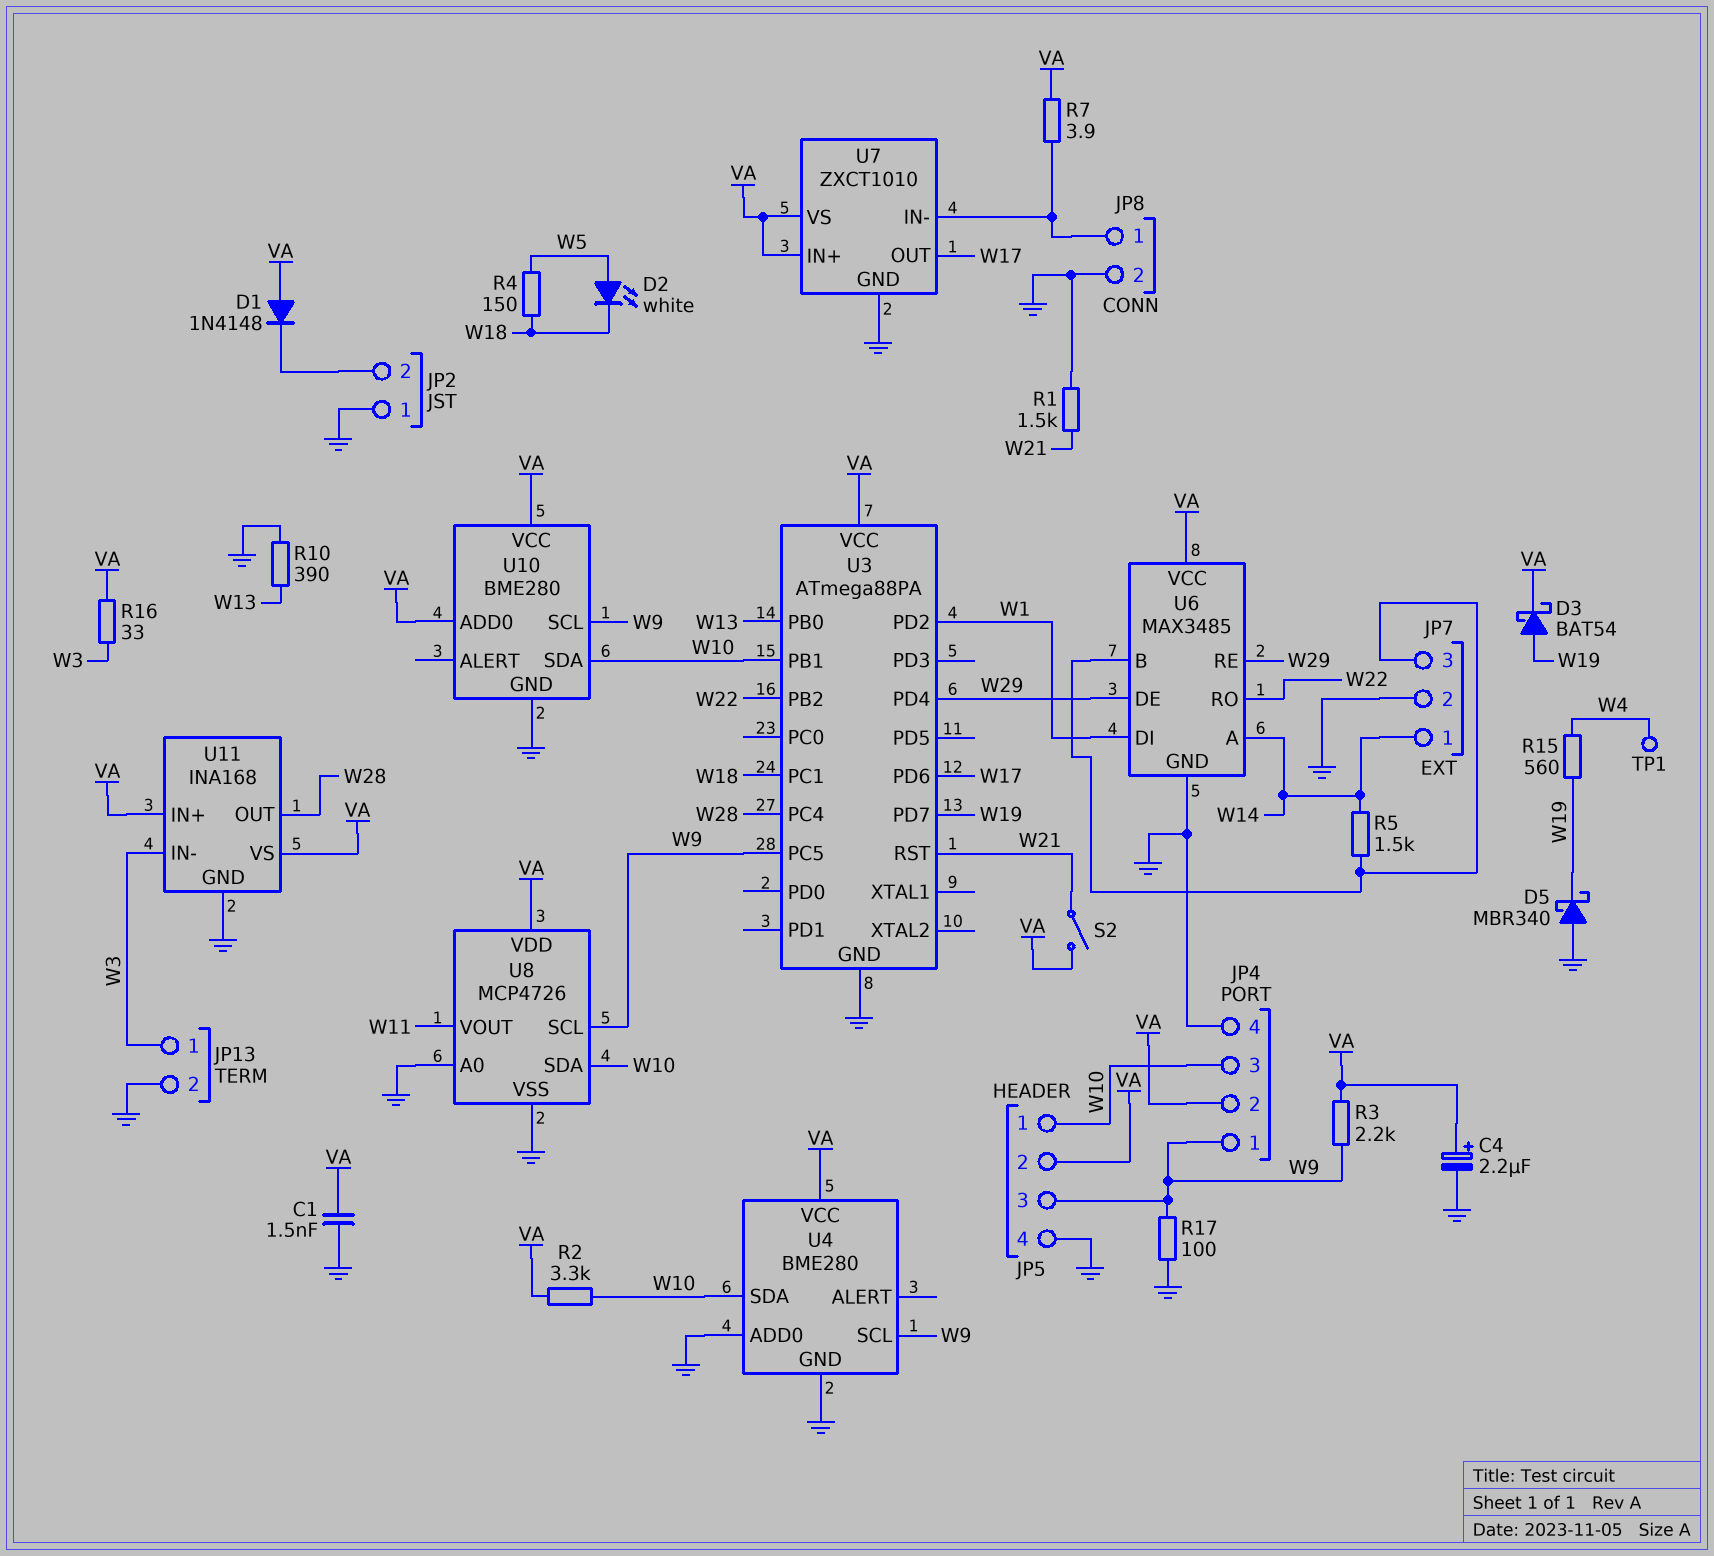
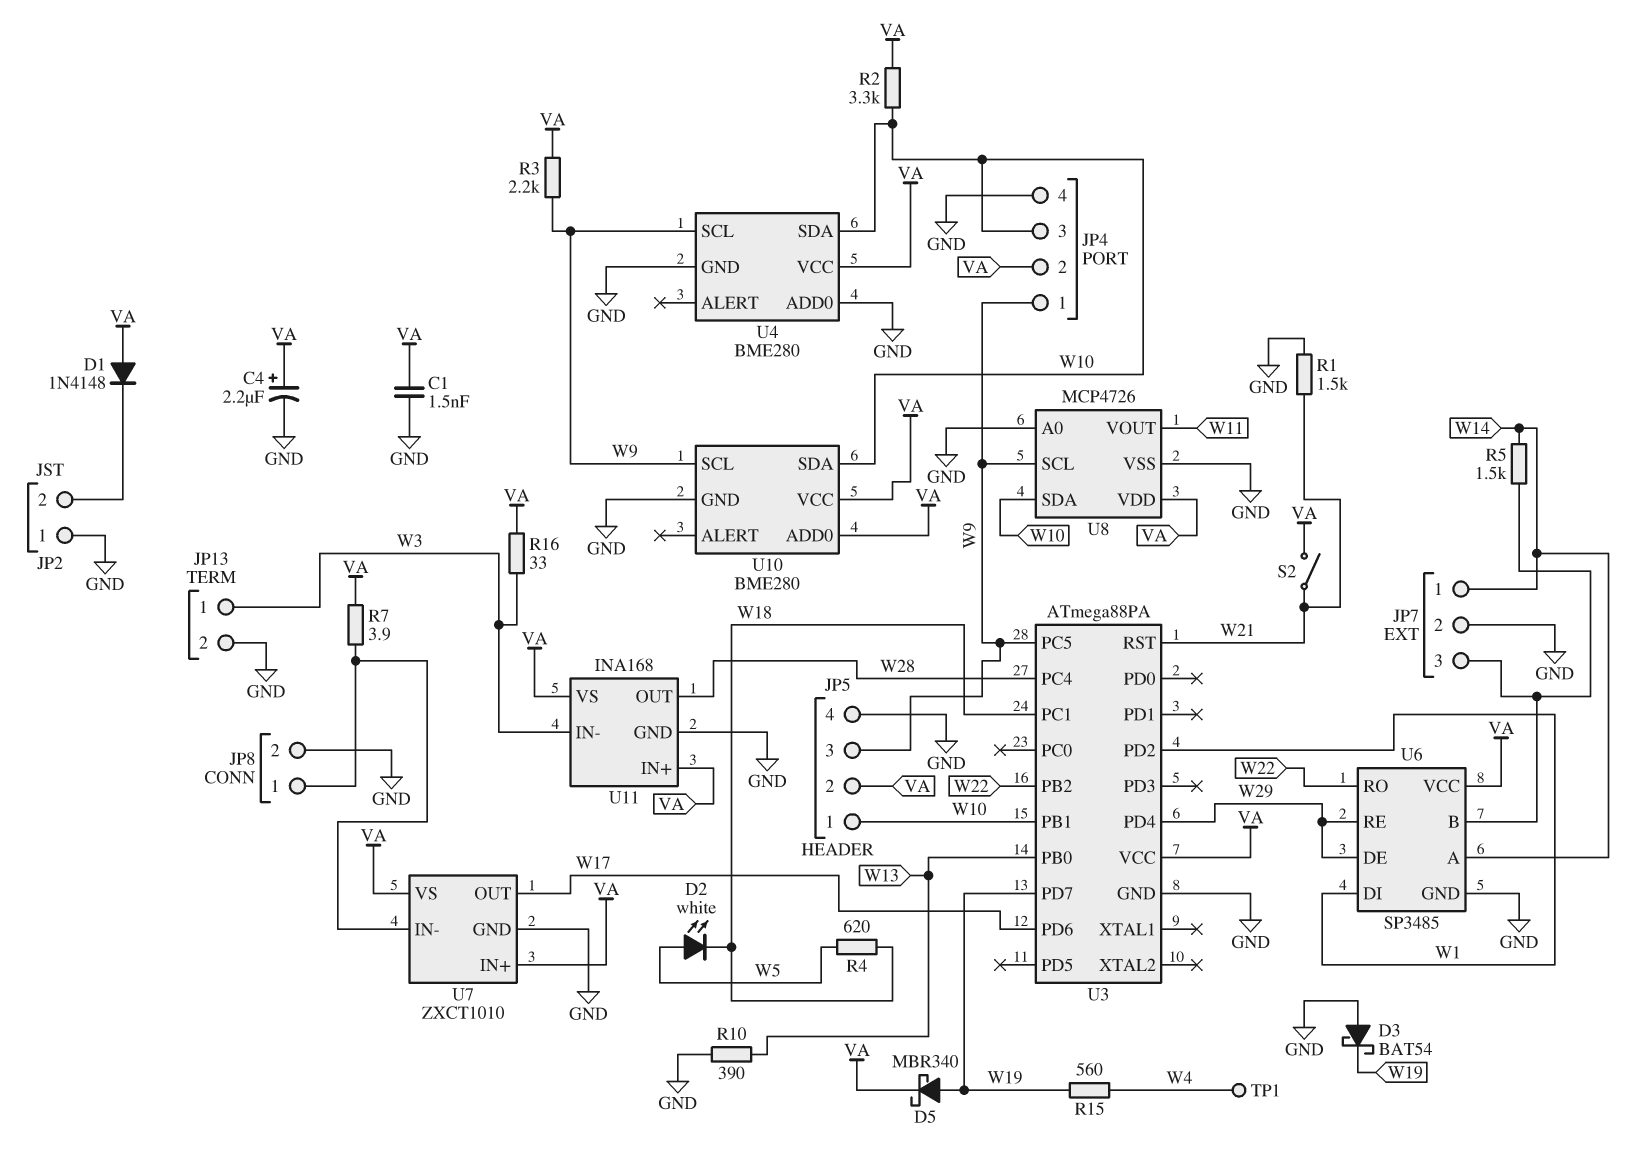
D3: schottky BAT54 (A W19, K VA) -> schottky BAT54 (A GND, K W19)
D5: schottky MBR340 (A GND, K W19) -> schottky MBR340 (A W19, K VA)
R4: 150 (W5, W18) -> 620 (W5, W18)
R17: 100 (GND, W9) -> none
U6: MAX3485 -> SP3485

